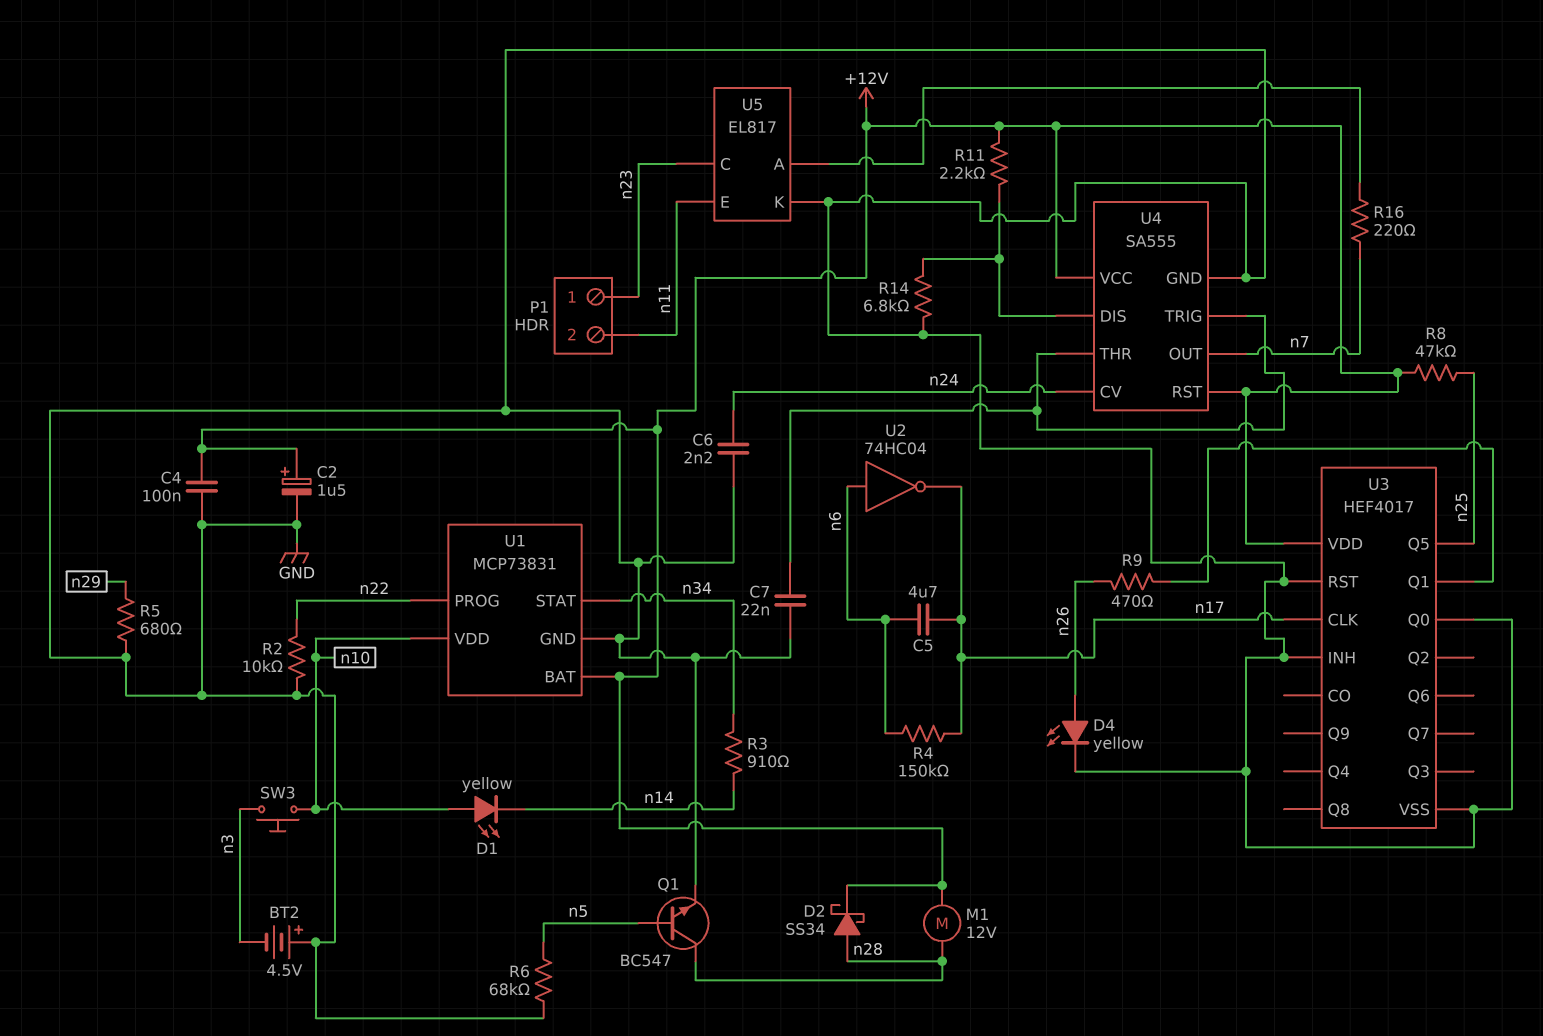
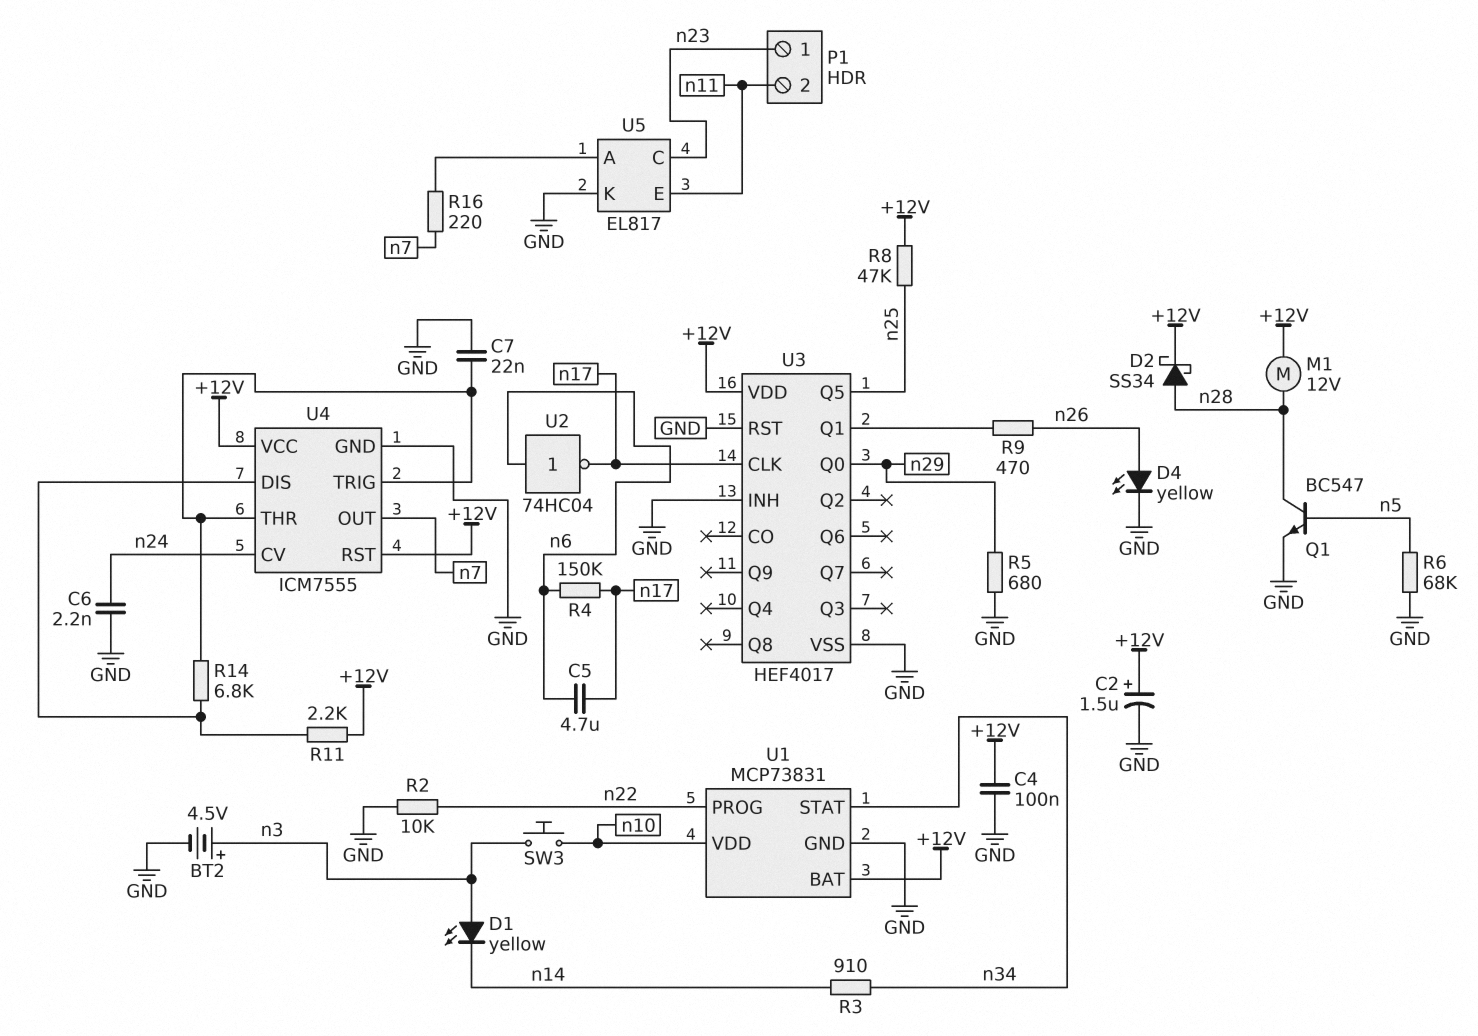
BT2: 4.5V (plus GND, minus n3) -> 4.5V (plus n3, minus GND)
D1: LED yellow (A n10, K n14) -> LED yellow (A n3, K n14)
R14: 6.8k (GND, U4/DIS) -> 6.8k (U4/DIS, U4/THR)
U3 pin Q0: GND -> n29
U4: SA555 -> ICM7555

